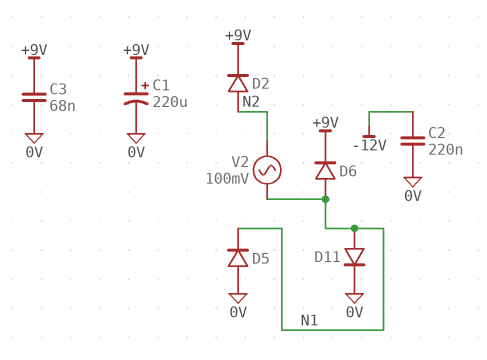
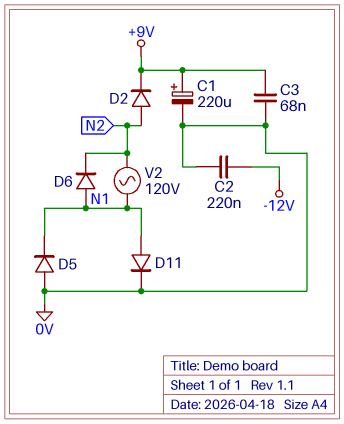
D6: diode (A N1, K +9V) -> diode (A N1, K N2)
V2: AC 100mV (N1, N2) -> AC 120V (N1, N2)

